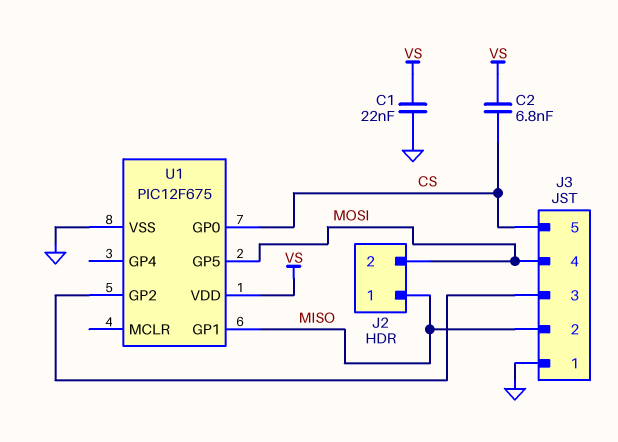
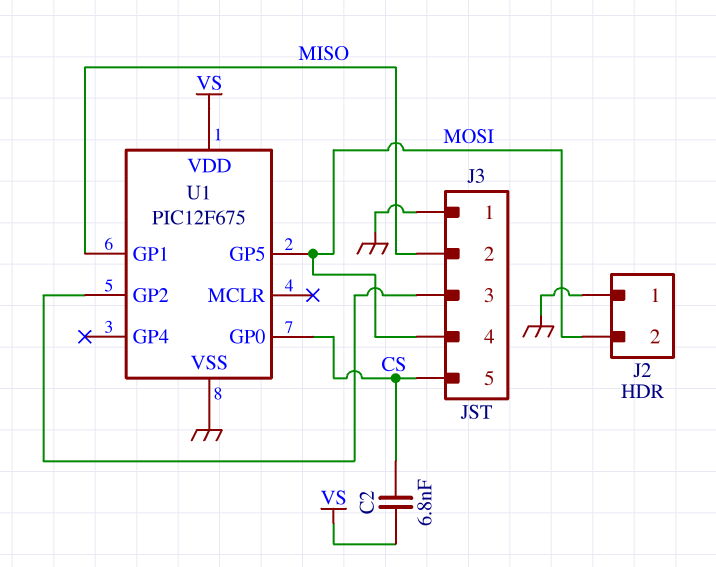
C1: 22nF (GND, VS) -> none
J2 pin 1: MISO -> GND

